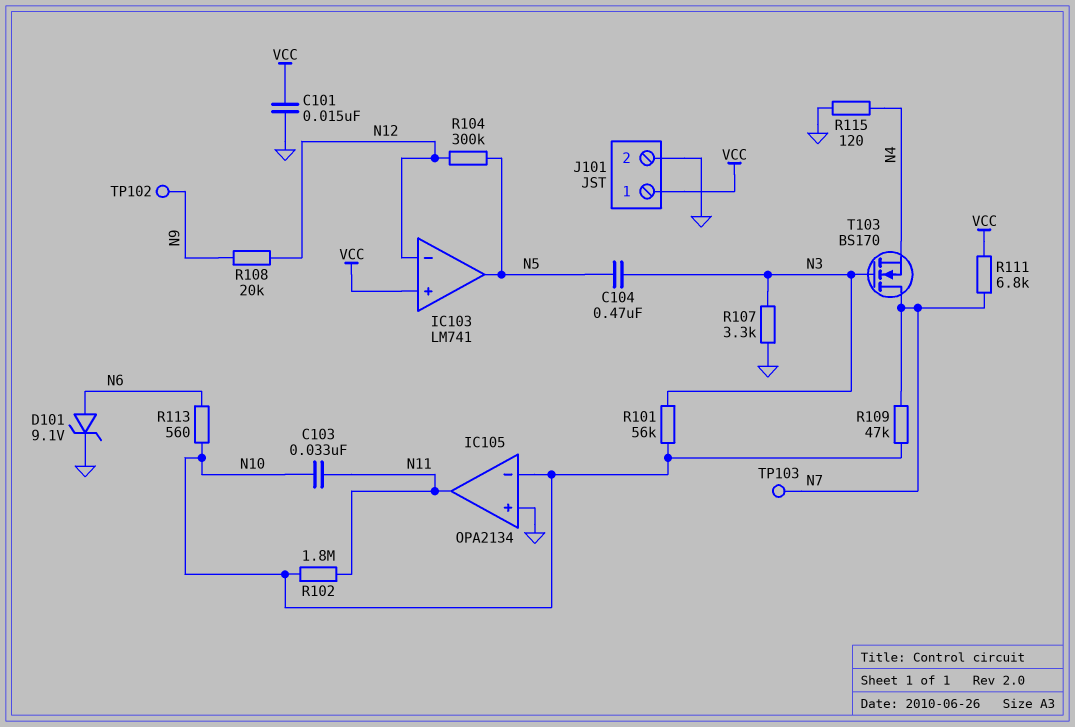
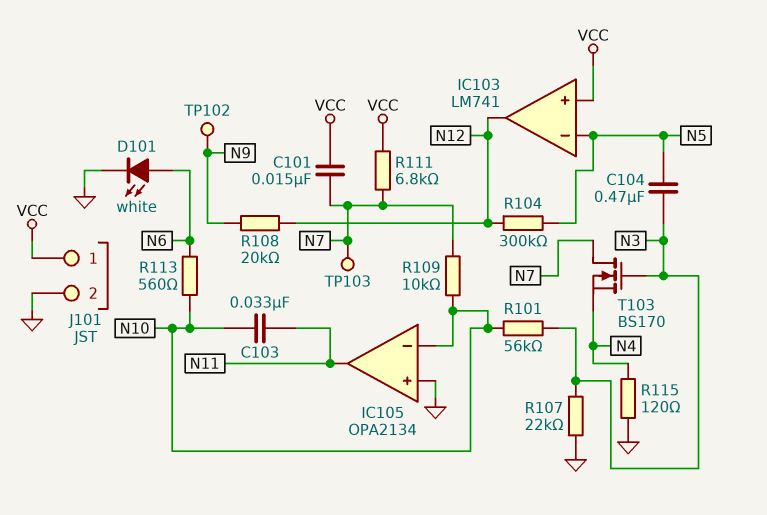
C101: 15nF (GND, VCC) -> 15nF (N7, VCC)
D101: zener 9.1V (A N6, K GND) -> LED white (A N6, K GND)
IC103 pin in-: N12 -> N5
IC103 pin out: N5 -> N12
R102: 1.8M (N10, N11) -> none
R107: 3.3k (GND, N3) -> 22k (GND, N3)
R109: 47k (N7, N10) -> 10k (N7, N10)

